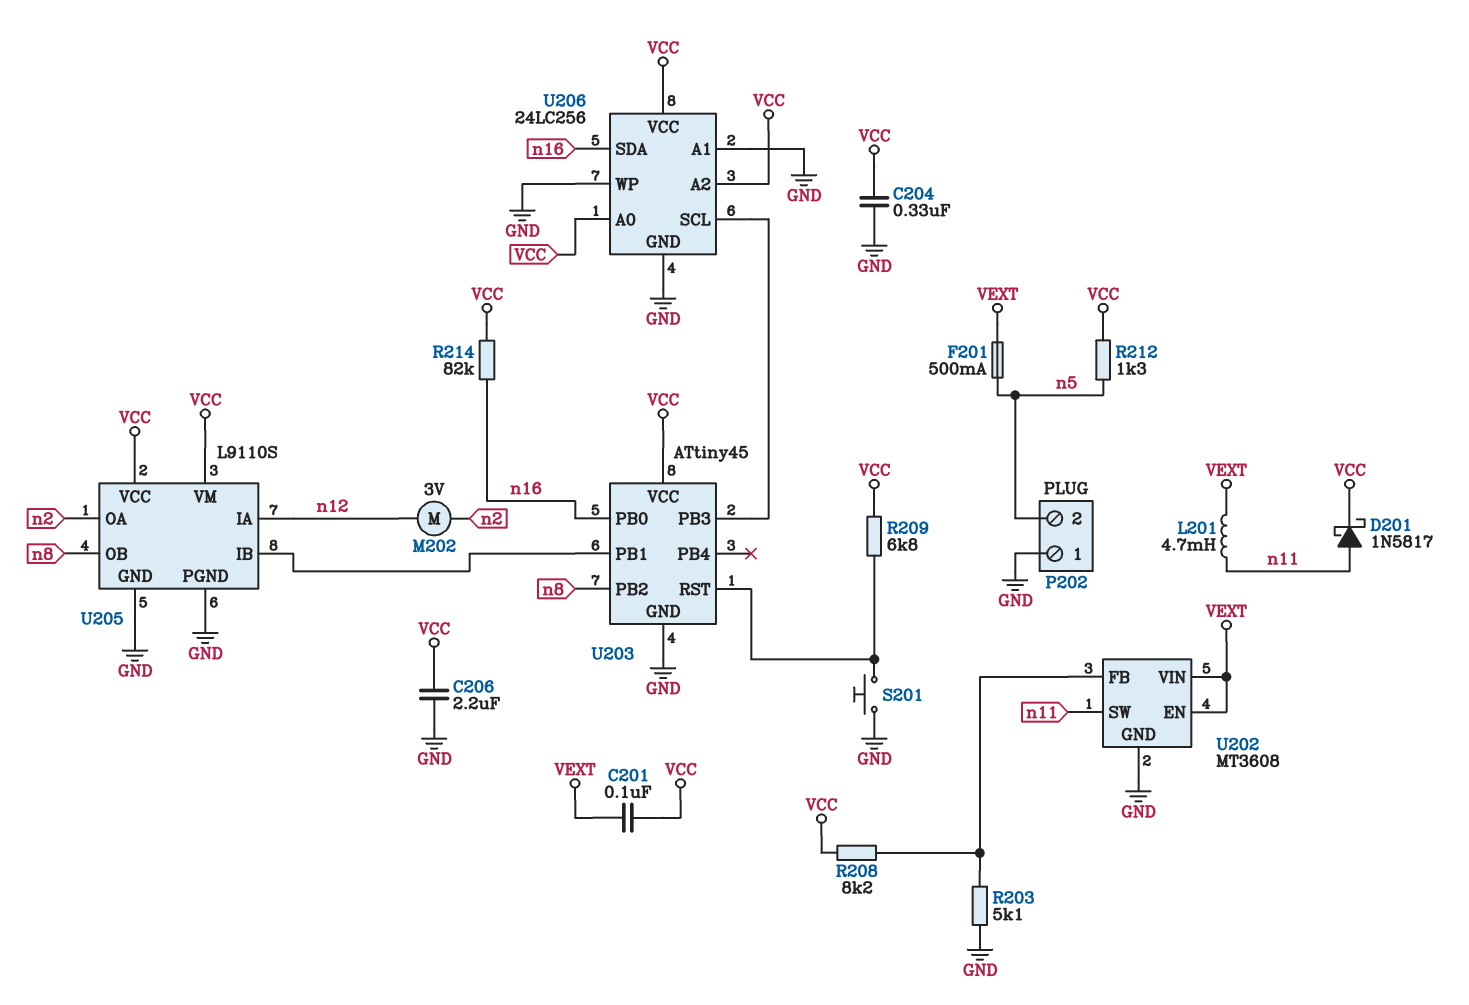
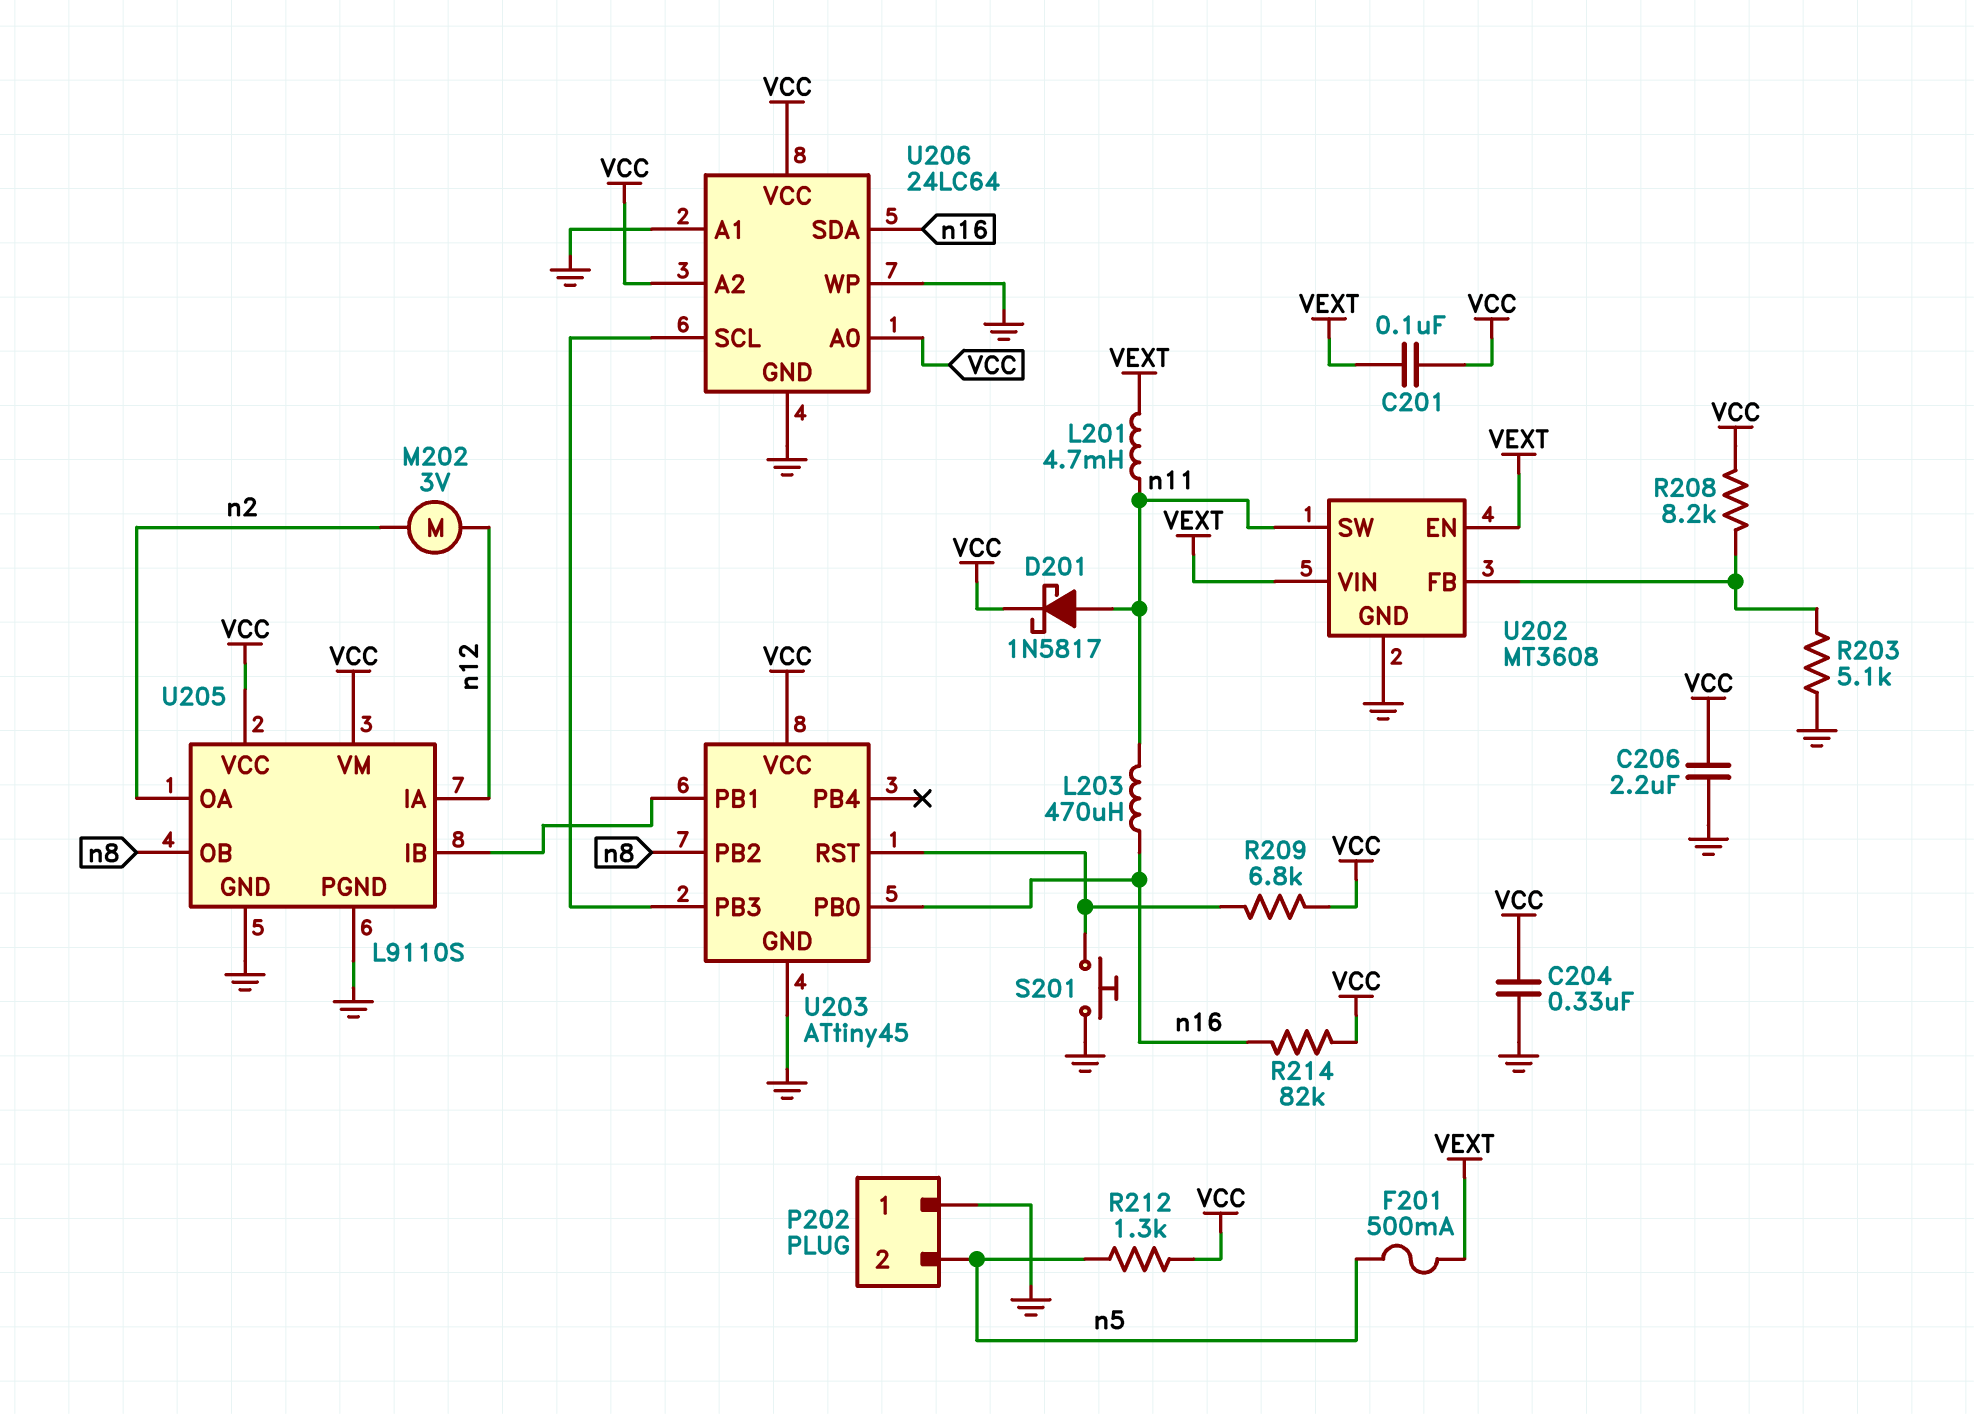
L203: none -> 470uH (n11, n16)
U206: 24LC256 -> 24LC64

